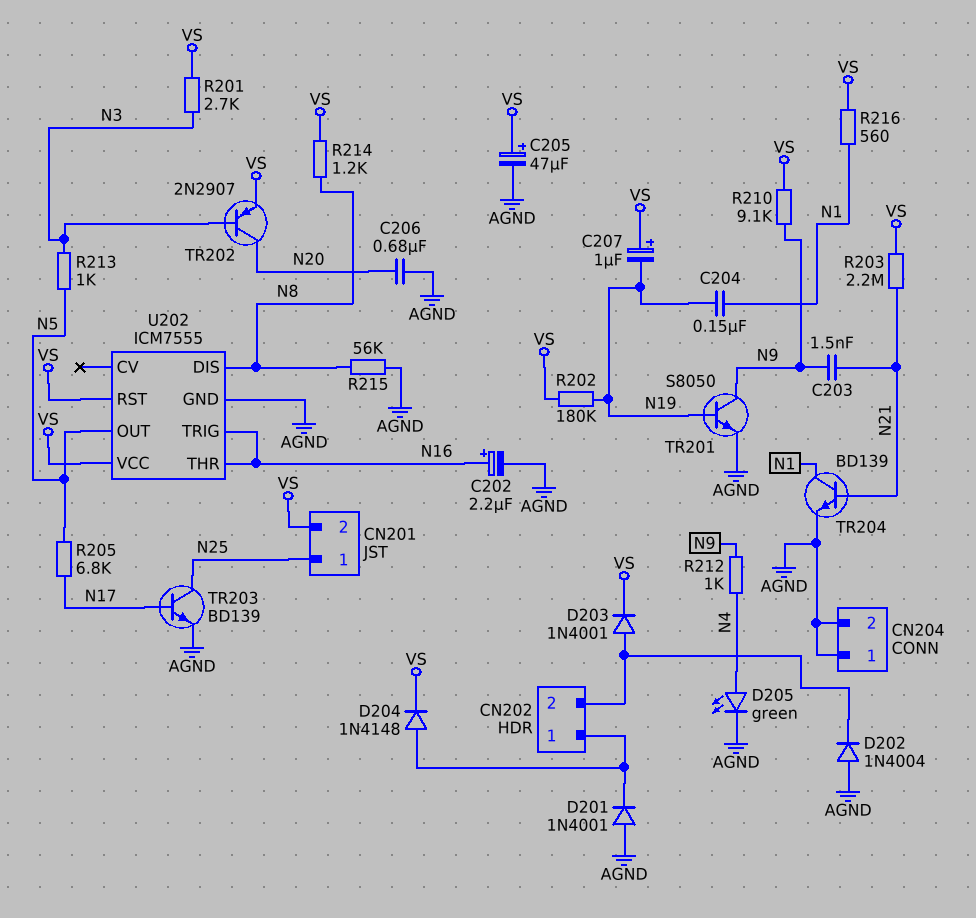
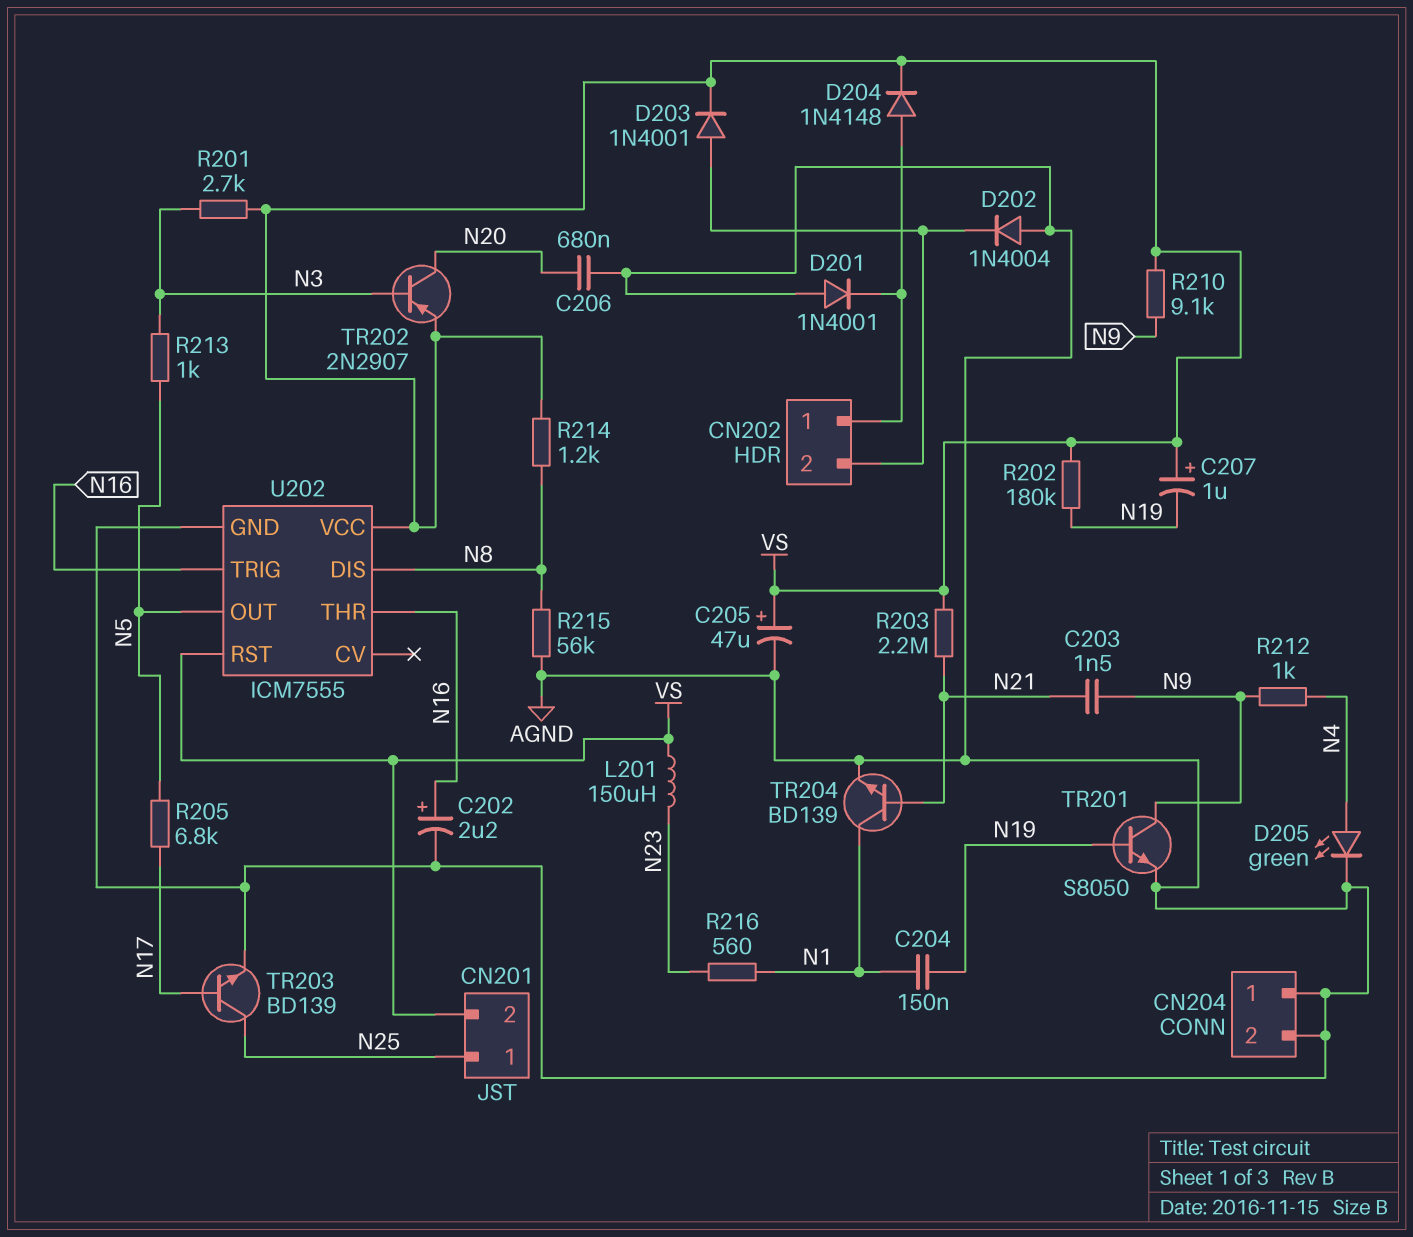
L201: none -> 150uH (N23, VS)
R216: 560 (N1, VS) -> 560 (N1, N23)

